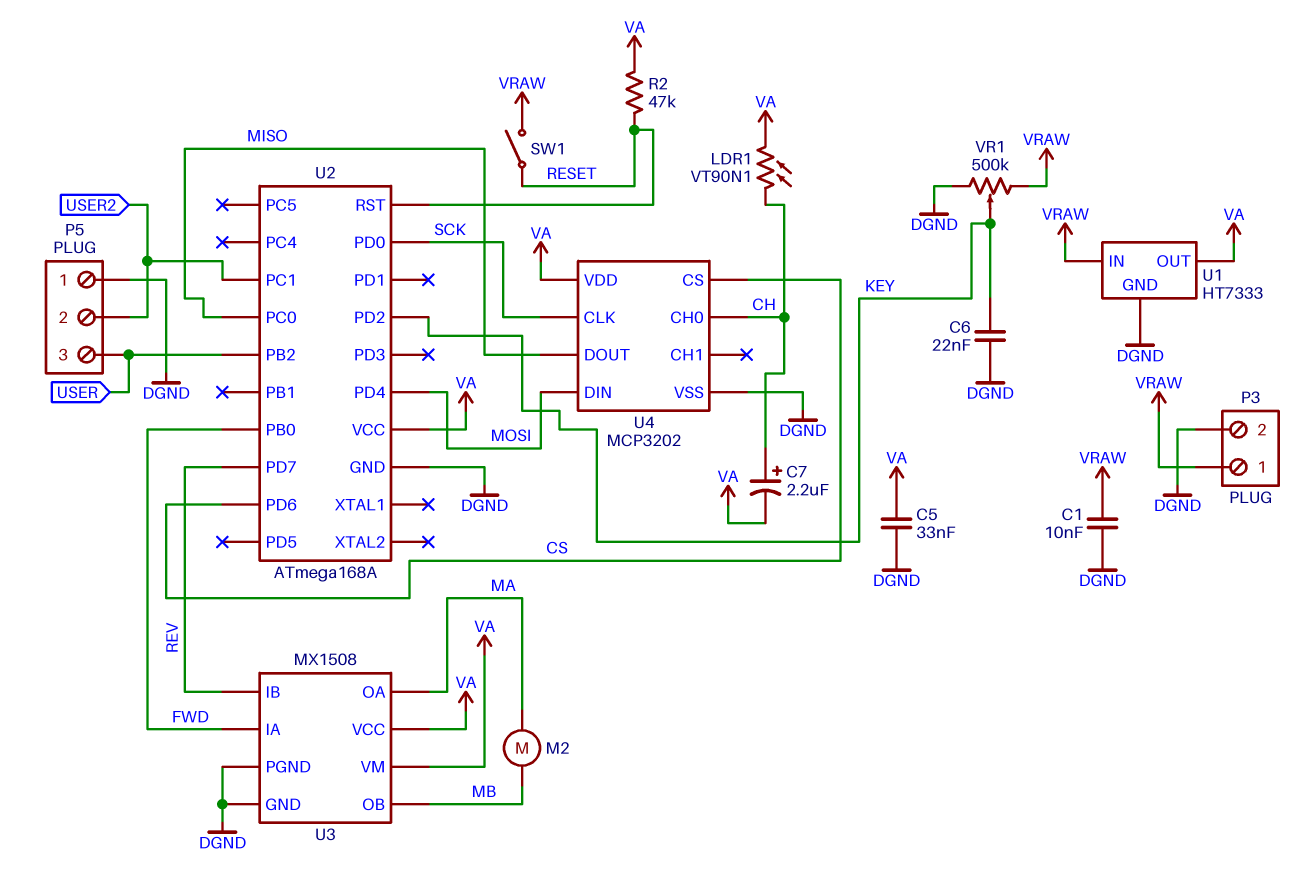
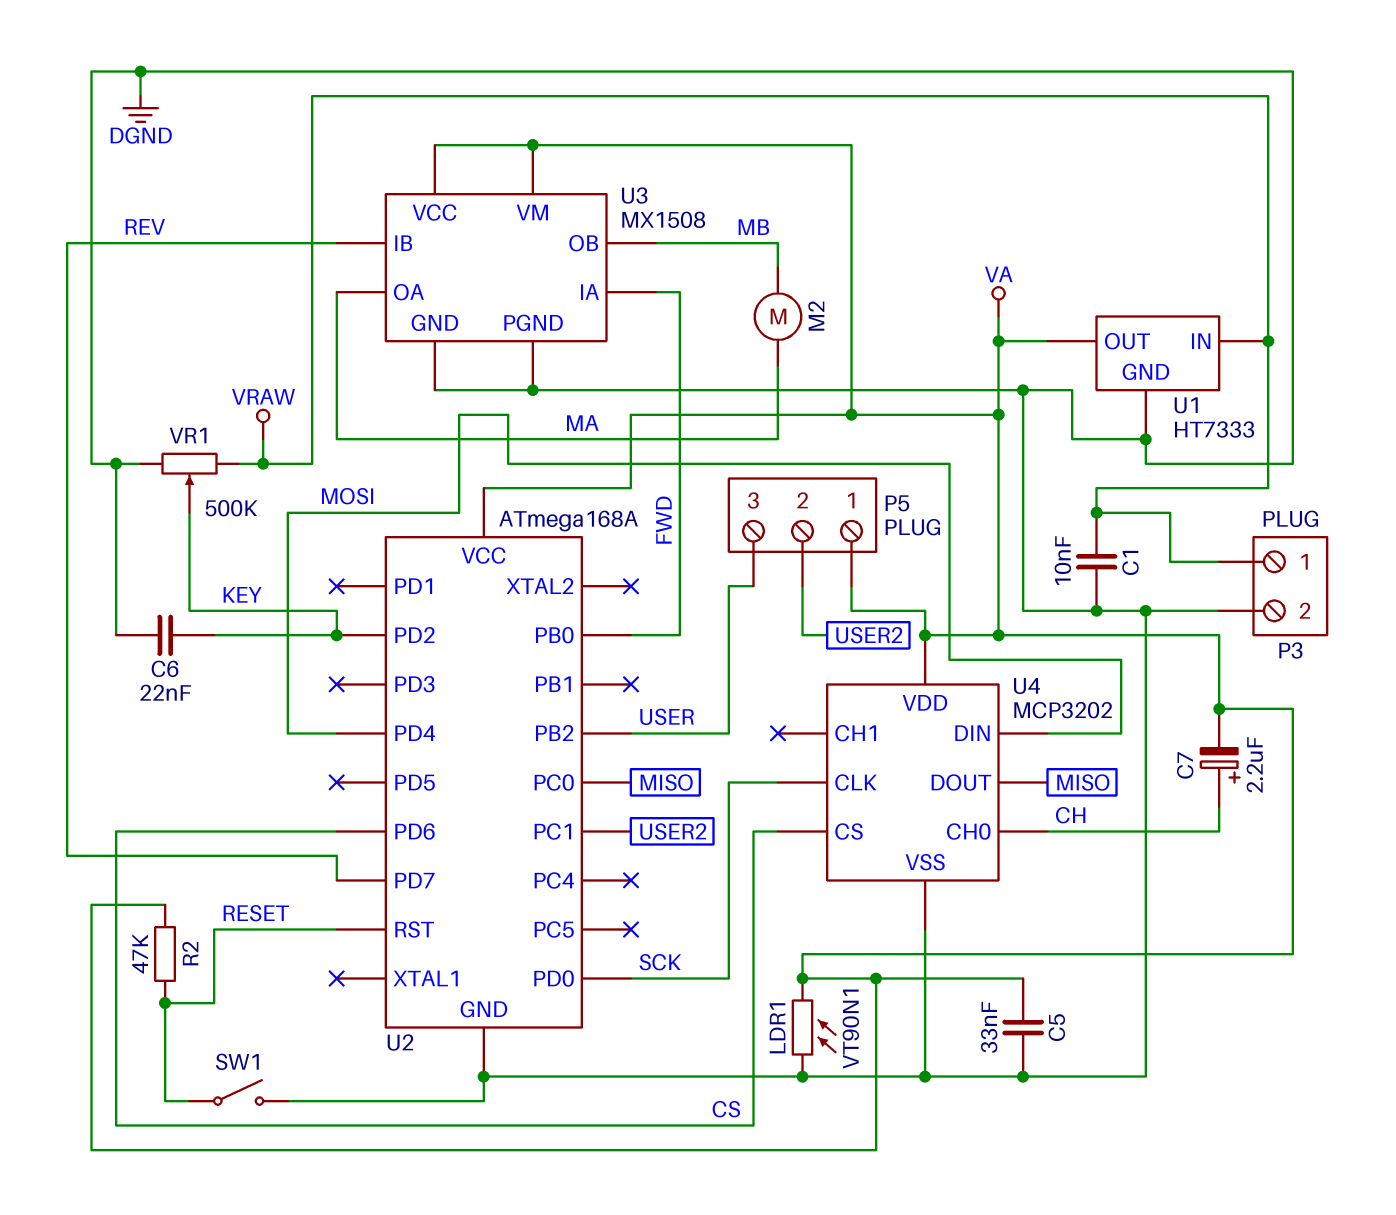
LDR1: VT90N1 (CH, VA) -> VT90N1 (DGND, VA)
P5 pin 1: DGND -> VA
SW1: switch (RESET, VRAW) -> switch (DGND, RESET)

